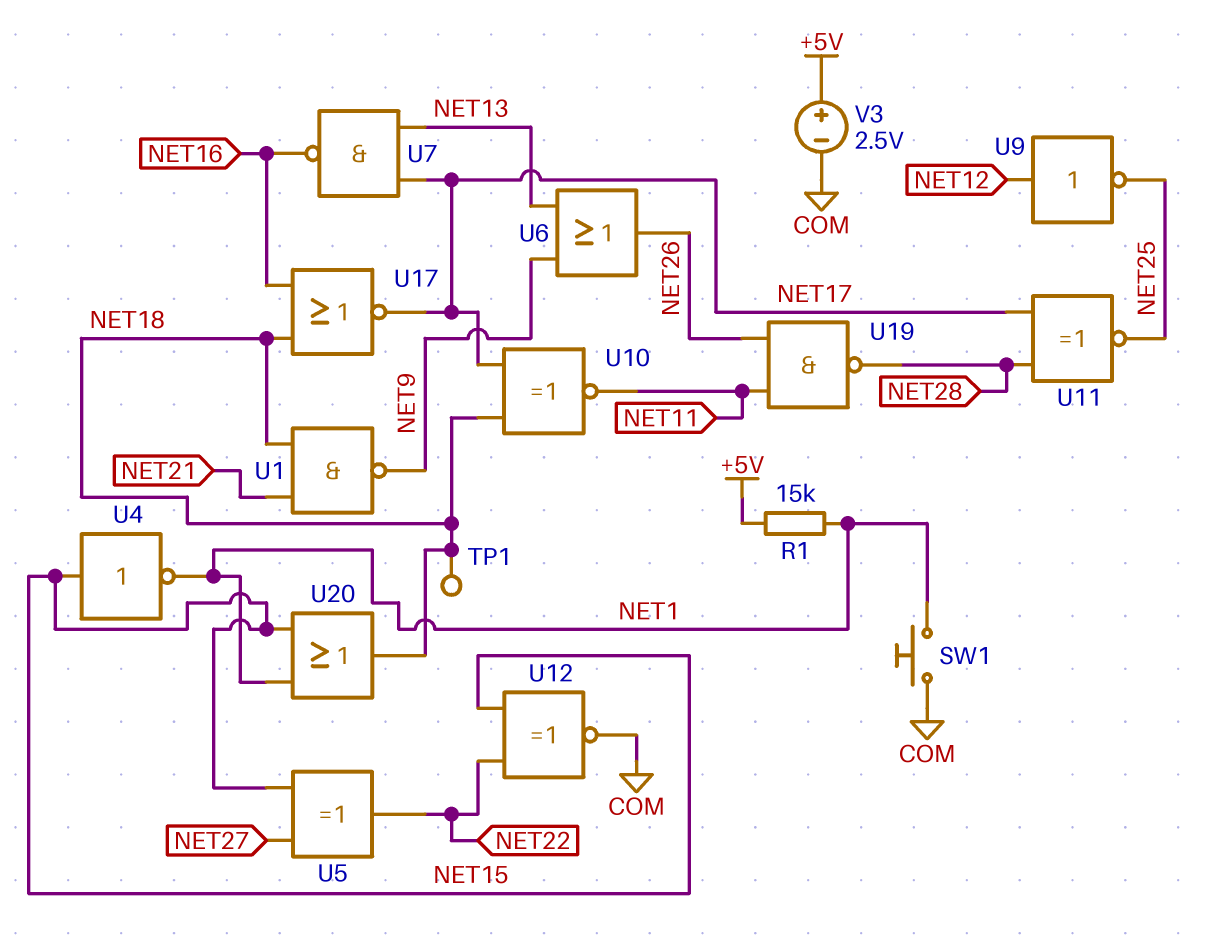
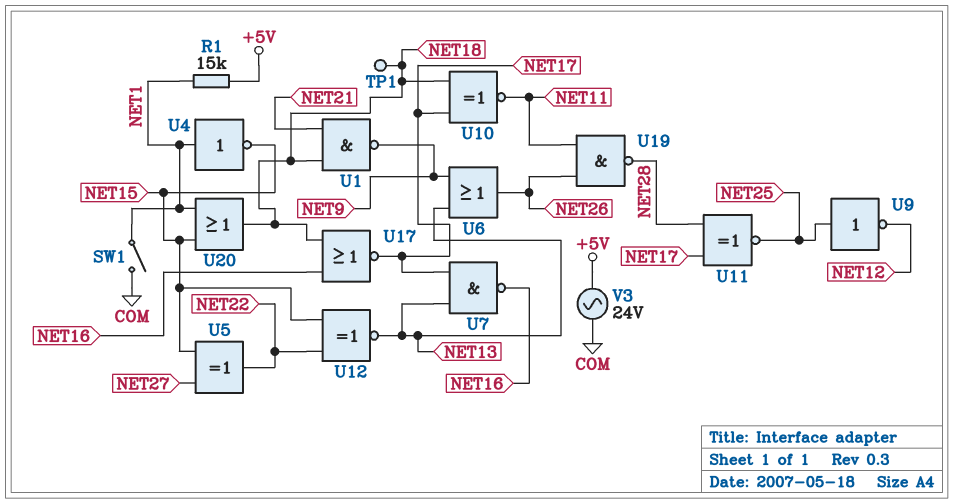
SW1: button (COM, NET1) -> switch (COM, NET1)
U4: NOT (in NET15, out NET1) -> NOT (in NET1, out NET15)
U9: NOT (in NET12, out NET25) -> NOT (in NET25, out NET12)
U12: XNOR (in NET15, in NET22, out COM) -> XNOR (in NET15, in NET22, out NET13)
V3: 2.5V (plus +5V, minus COM) -> AC 24V (+5V, COM)

